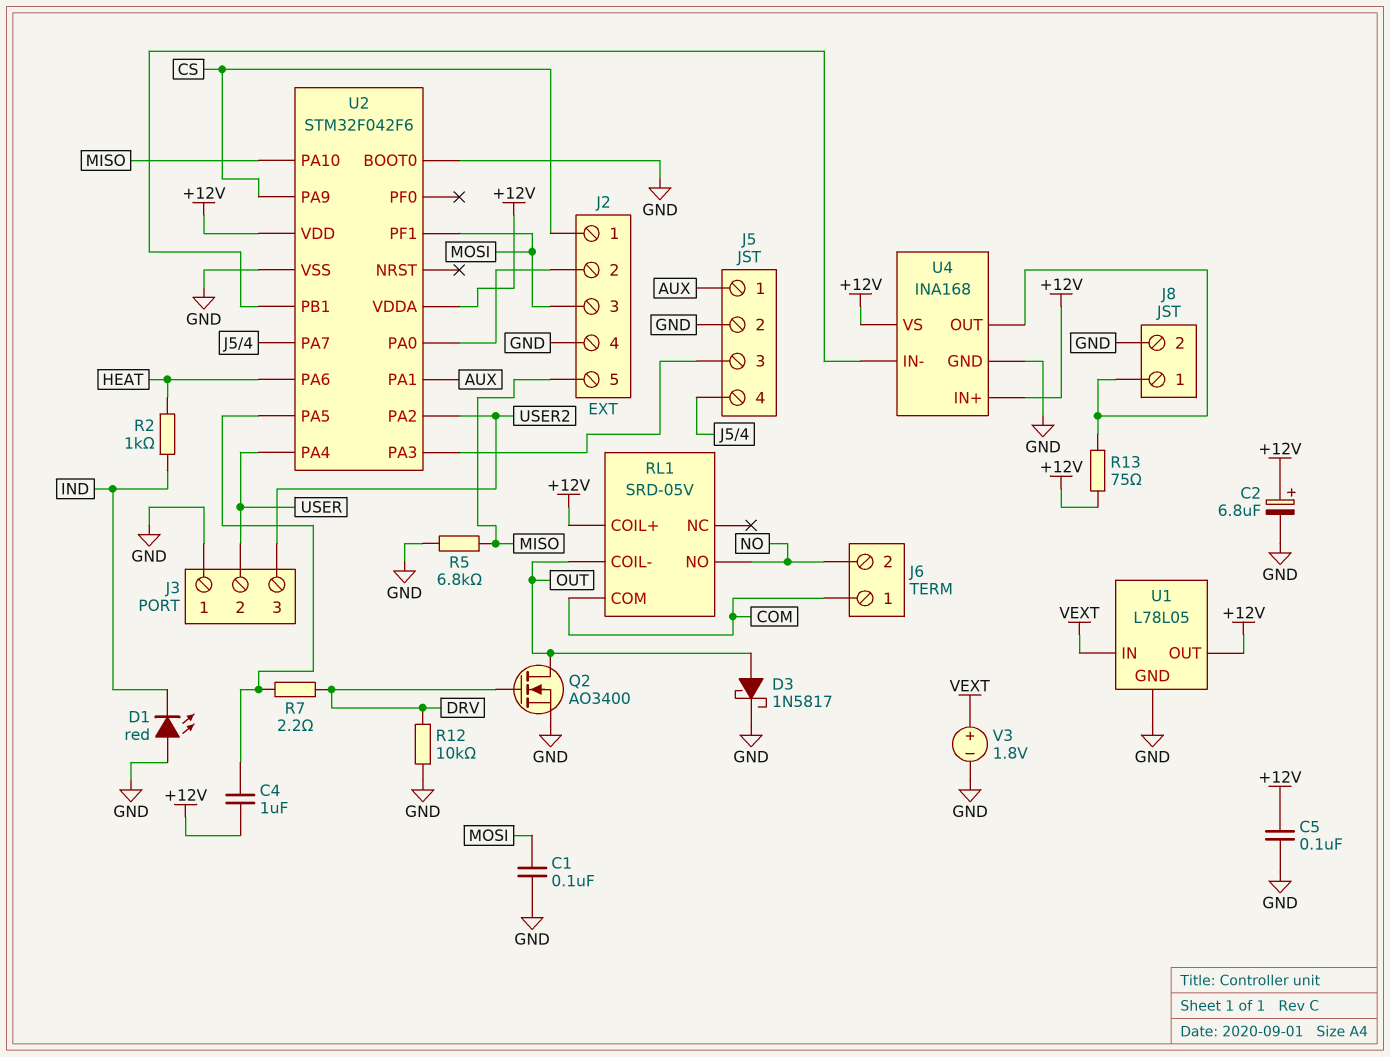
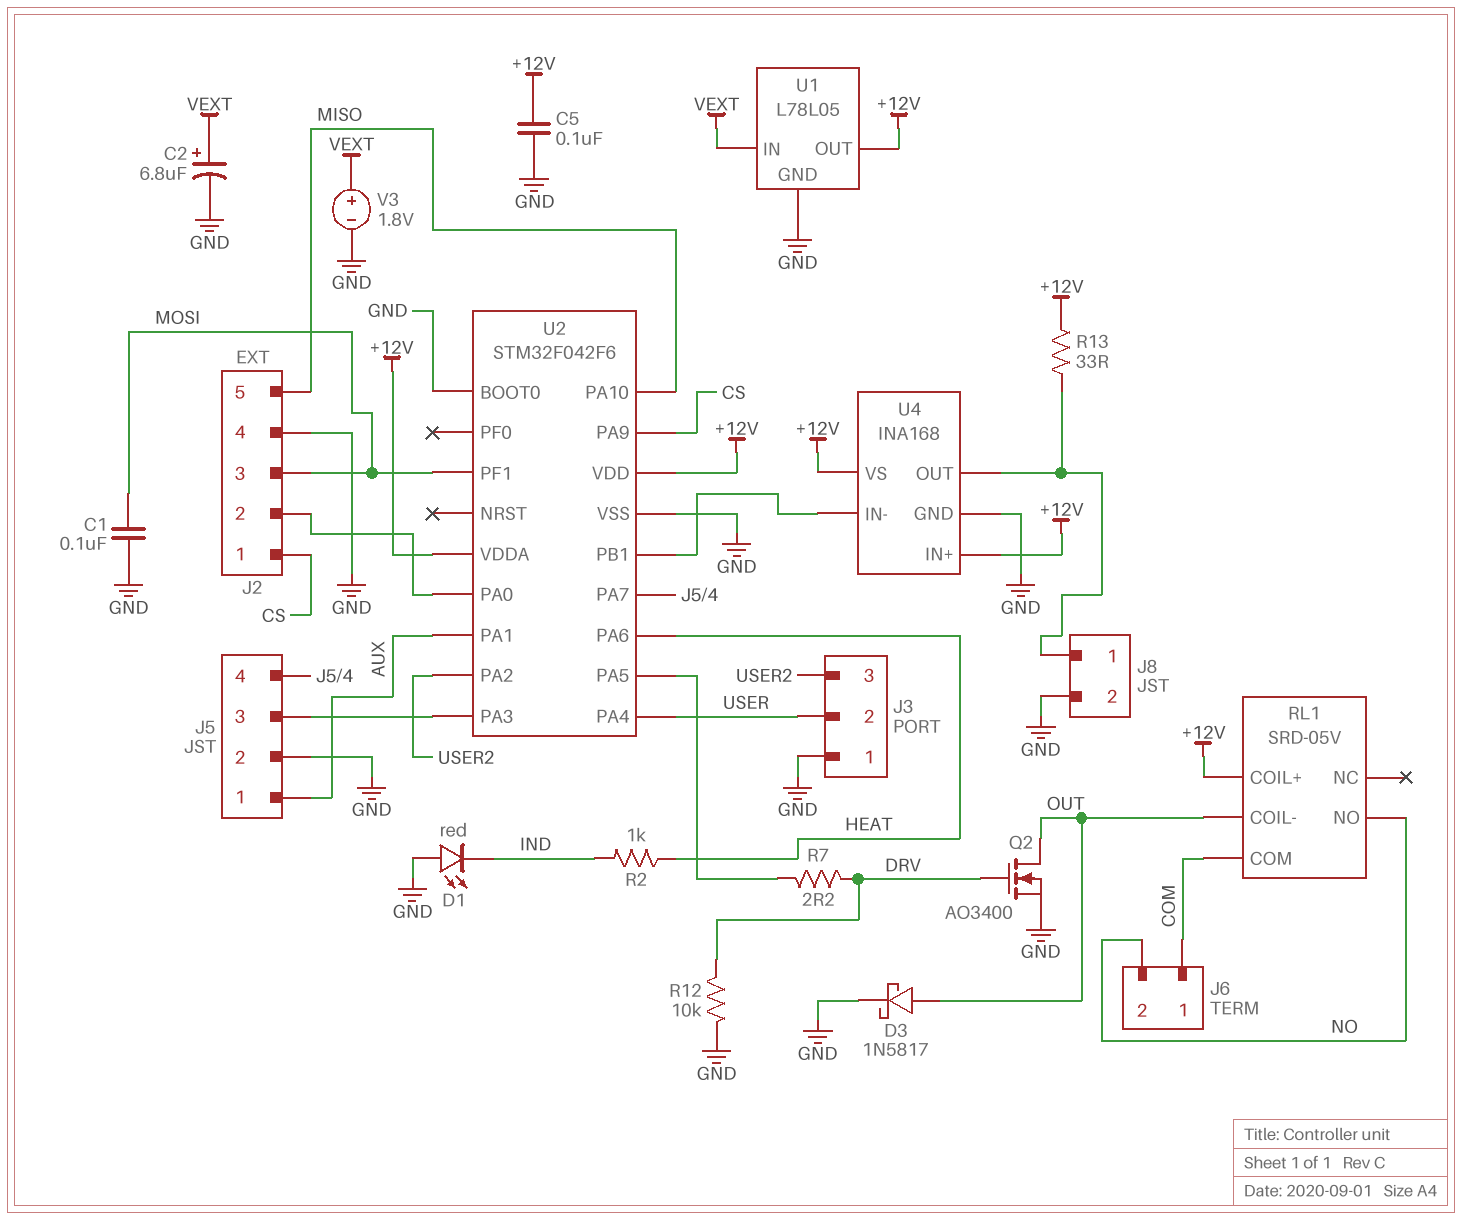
C2: 6.8uF (plus +12V, minus GND) -> 6.8uF (plus VEXT, minus GND)
C4: 1uF (+12V, U2/PA5) -> none
R5: 6.8k (GND, MISO) -> none
R13: 75 (+12V, J8/1) -> 33 (+12V, J8/1)

